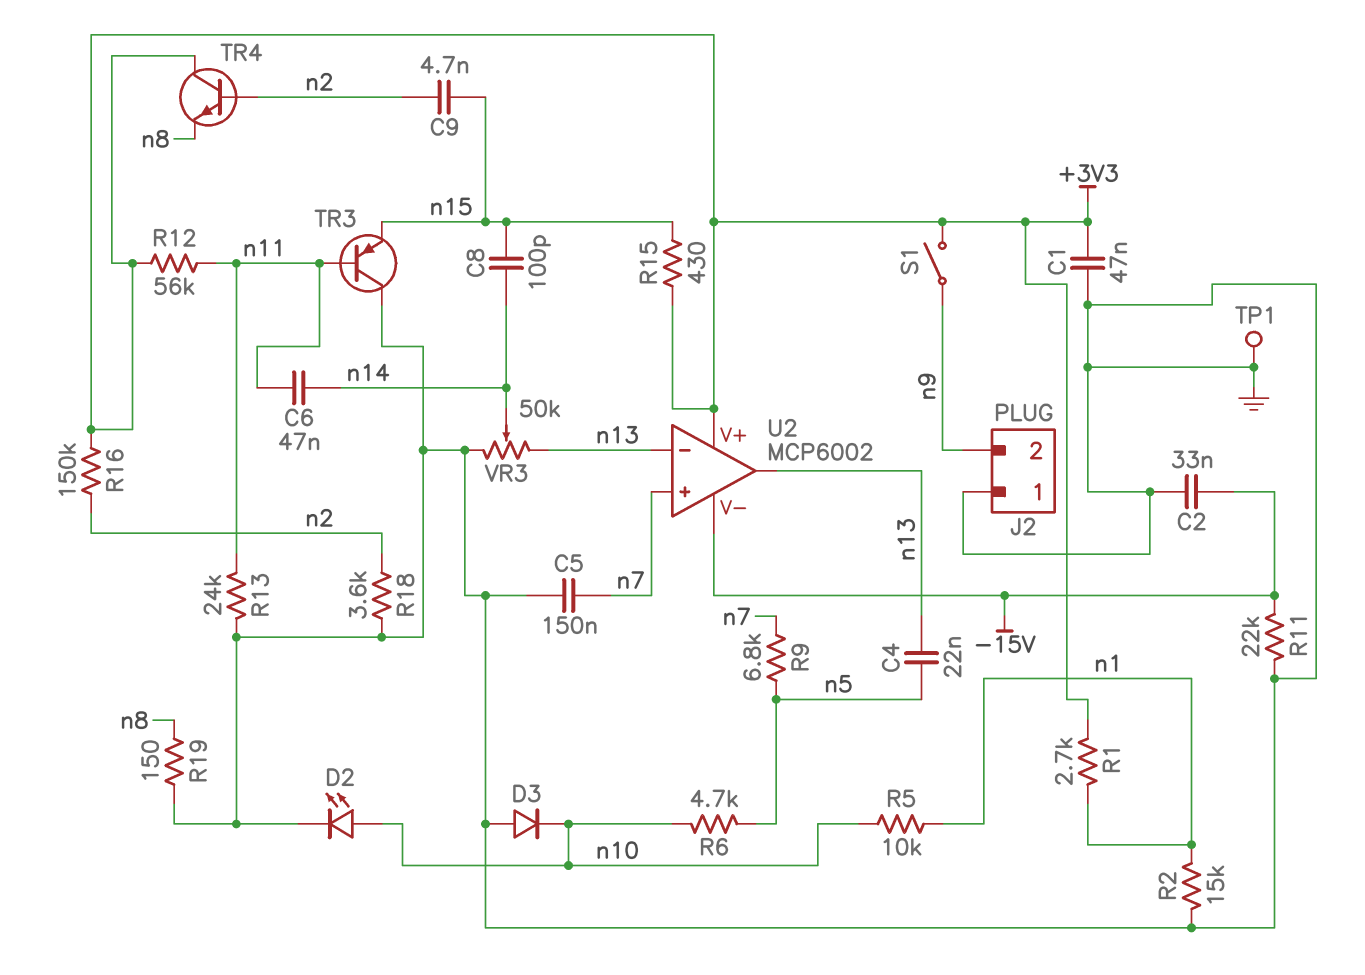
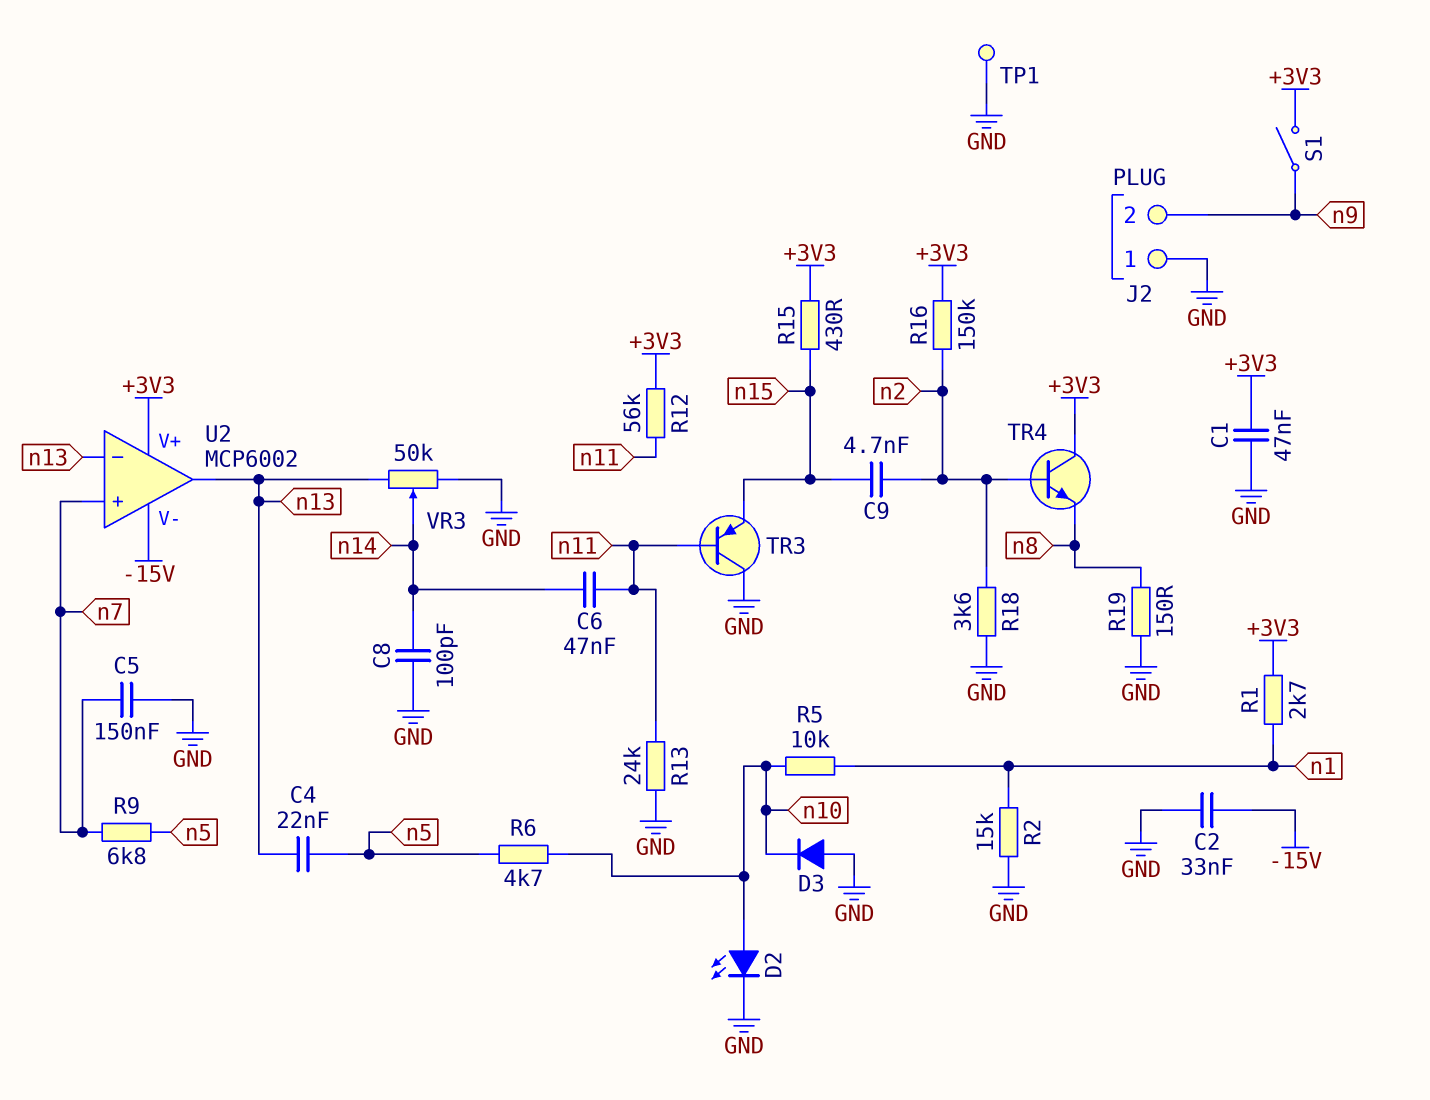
C8: 100pF (n14, n15) -> 100pF (GND, n14)
R11: 22k (-15V, GND) -> none

